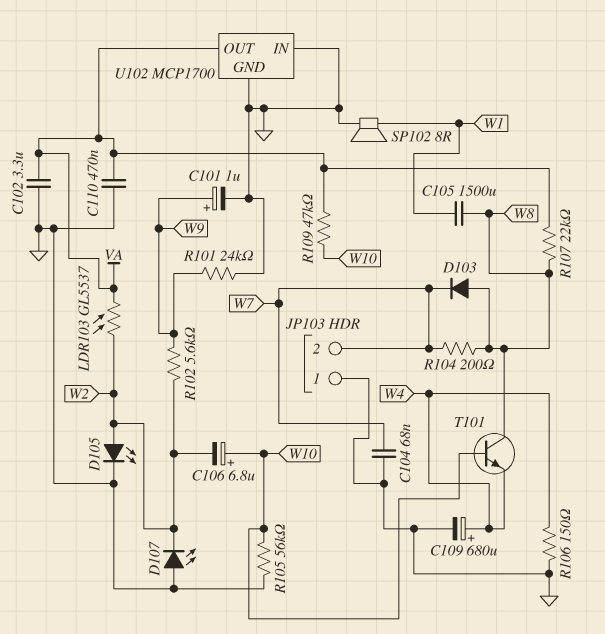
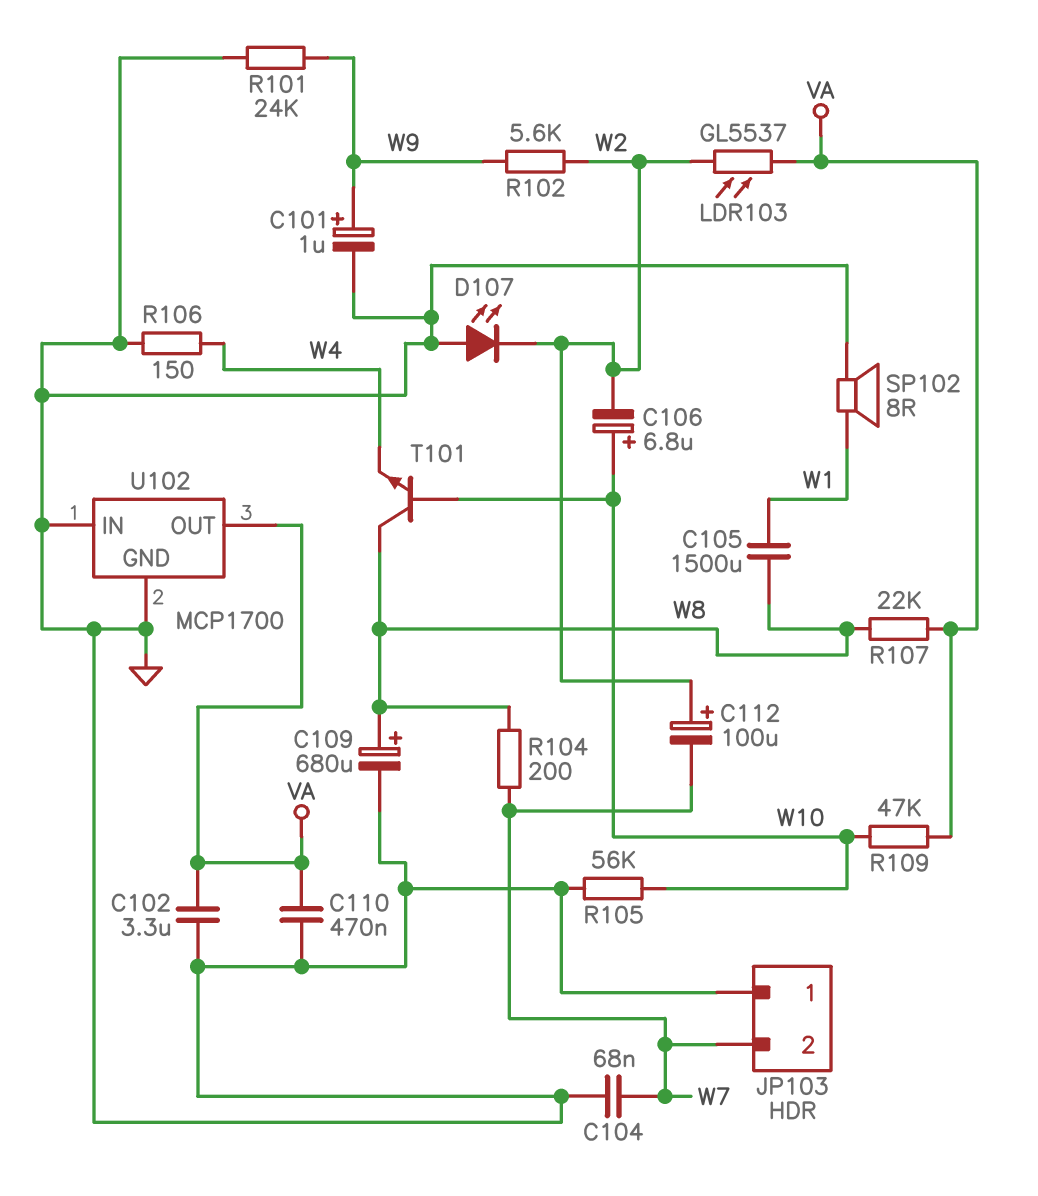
C109: 680uF (plus W4, minus GND) -> 680uF (plus W8, minus GND)
C112: none -> 100uF (plus W2, minus W7)
D103: diode (A W8, K W7) -> none
D105: LED (A W2, K GND) -> none

